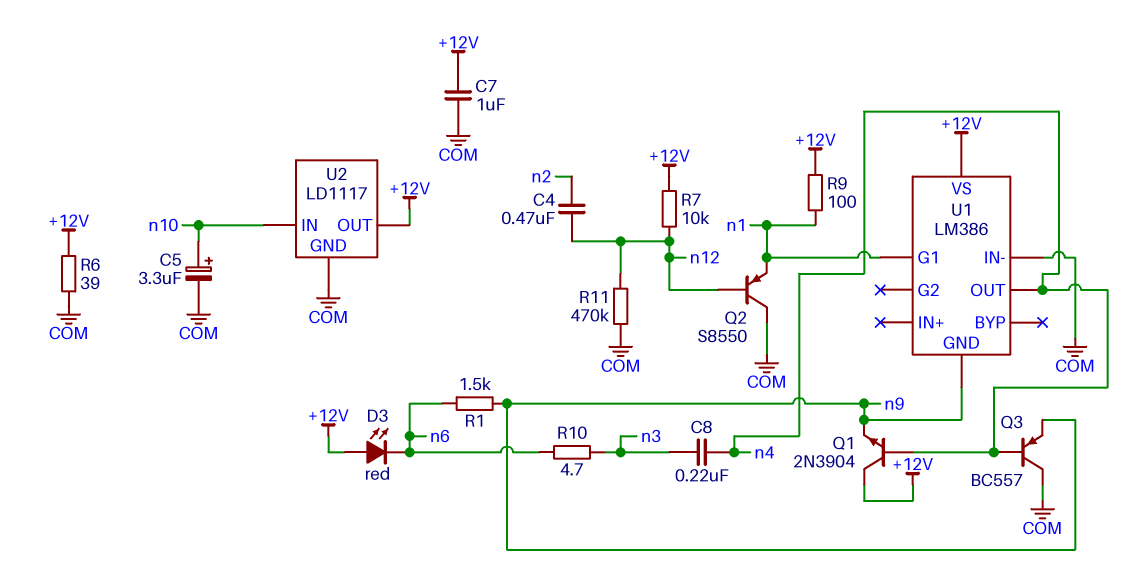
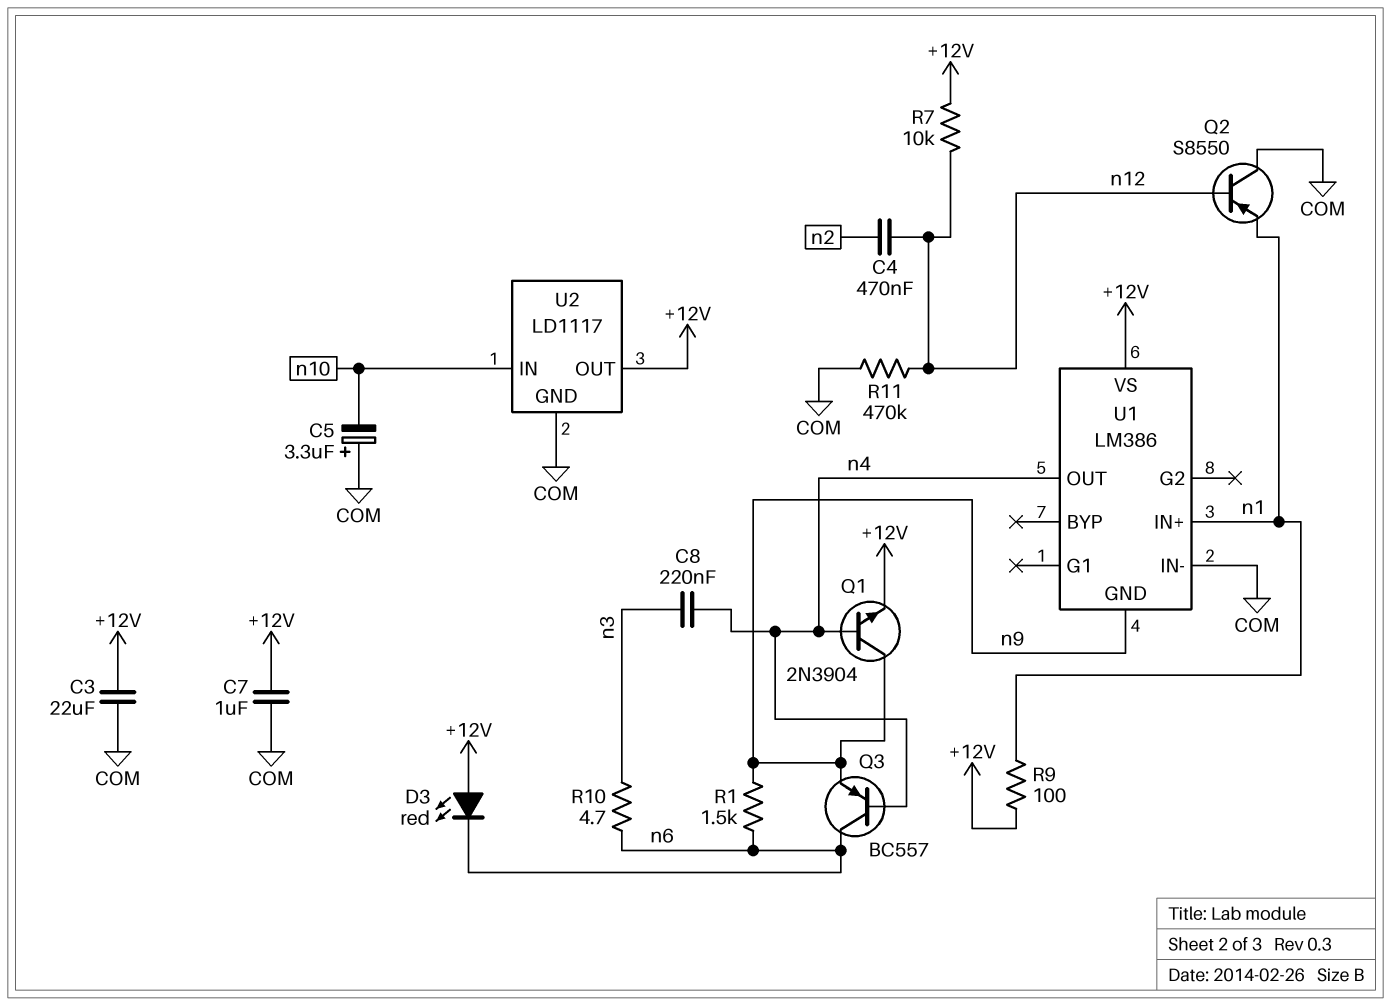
C3: none -> 22uF (+12V, COM)
C5: 3.3uF (plus n10, minus COM) -> 3.3uF (plus COM, minus n10)
Q1: NPN 2N3904 (B n4, C +12V, E n9) -> NPN 2N3904 (B n4, C n9, E +12V)
Q3: PNP BC557 (B n4, C COM, E n9) -> PNP BC557 (B n4, C n6, E n9)
R6: 39 (+12V, COM) -> none
U1 pin G1: n1 -> none
U1 pin IN+: none -> n1

